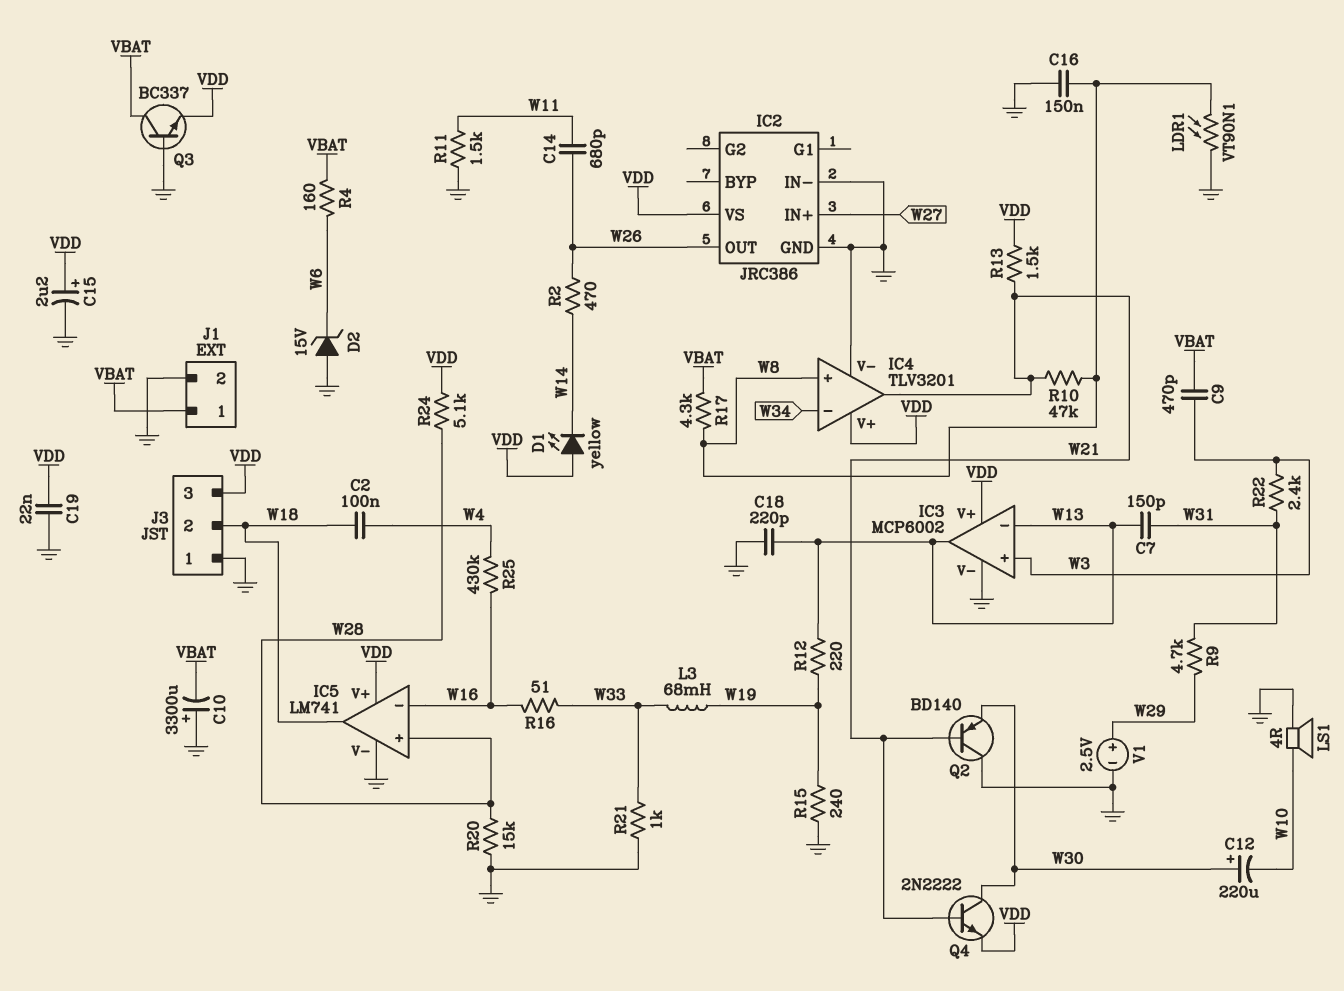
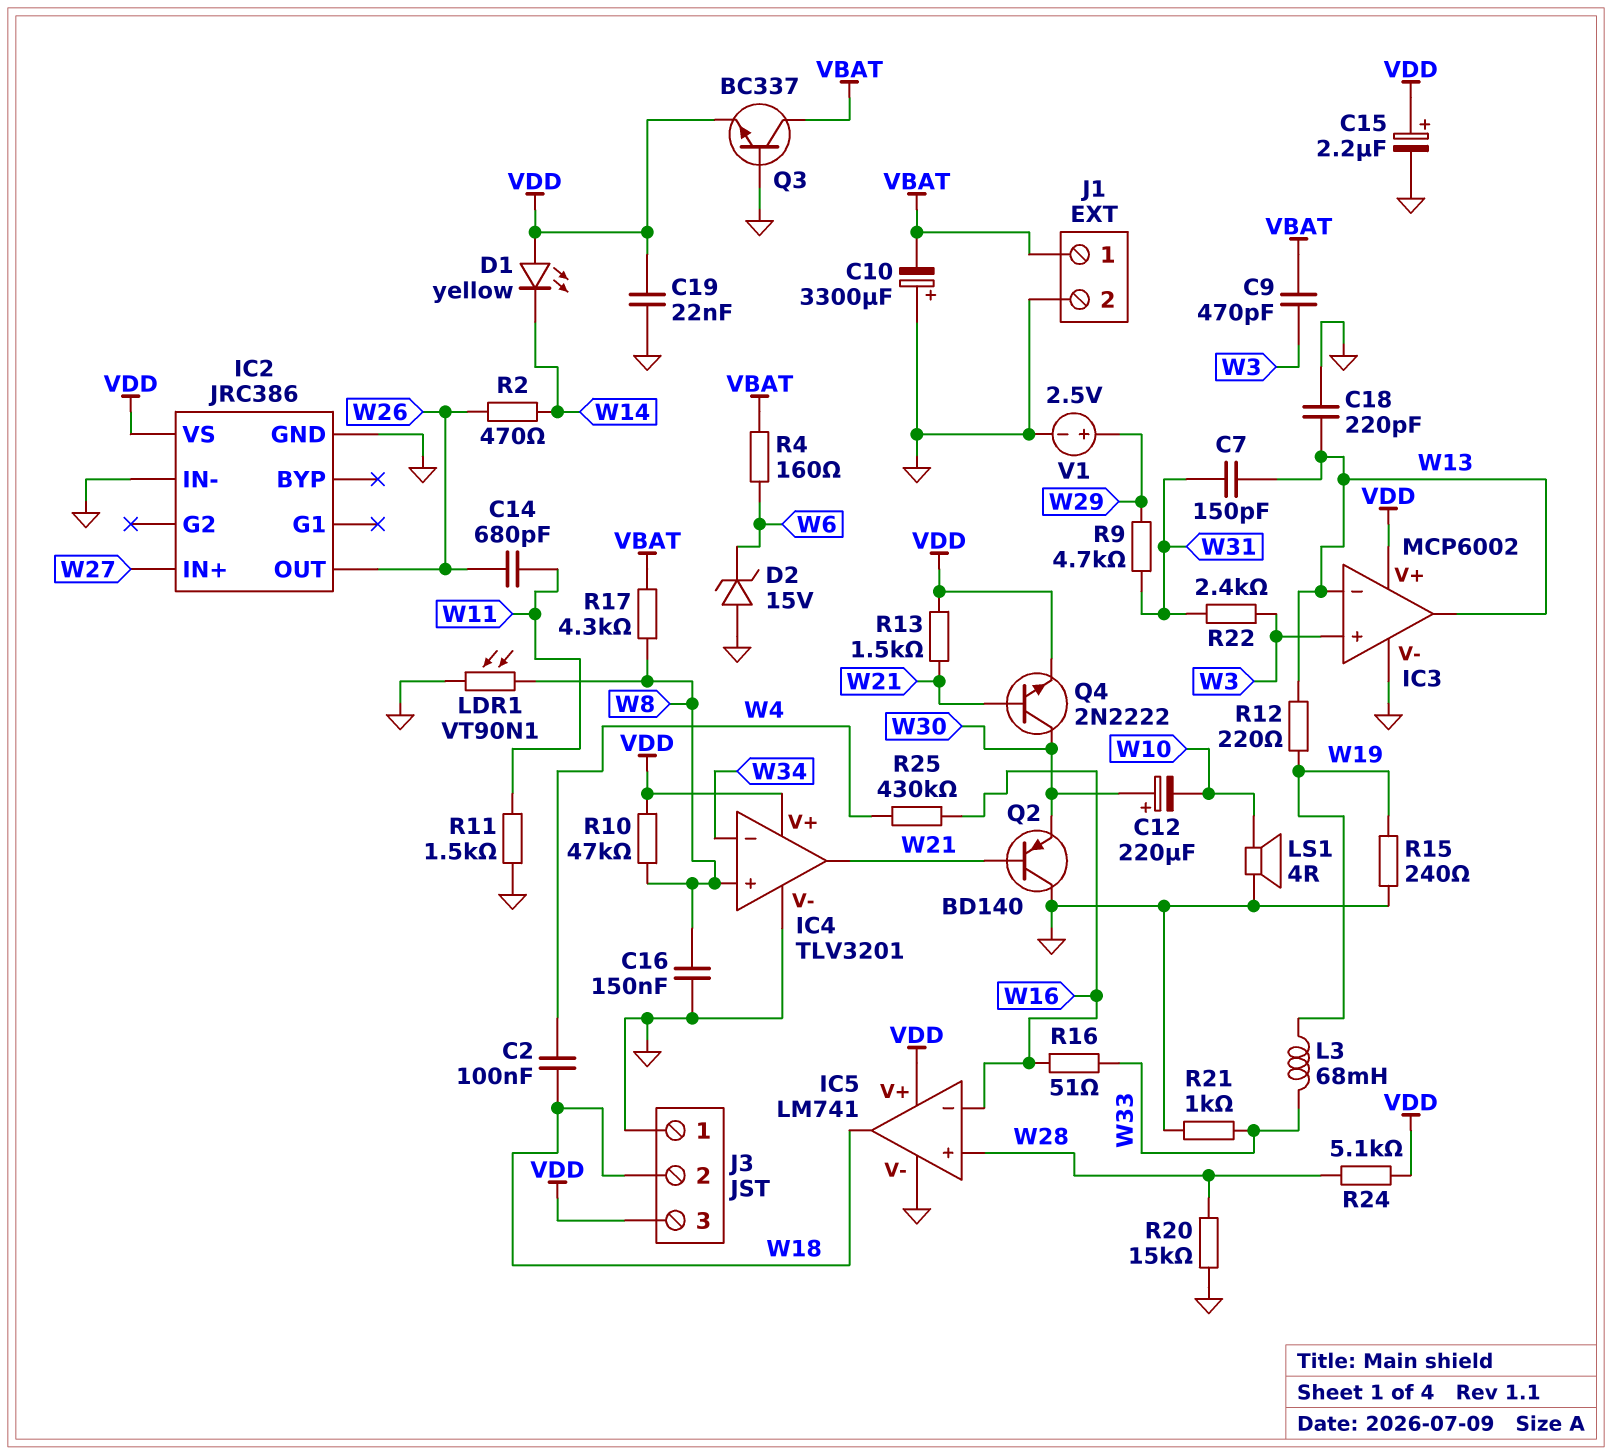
R10: 47k (W8, W21) -> 47k (VDD, W8)

